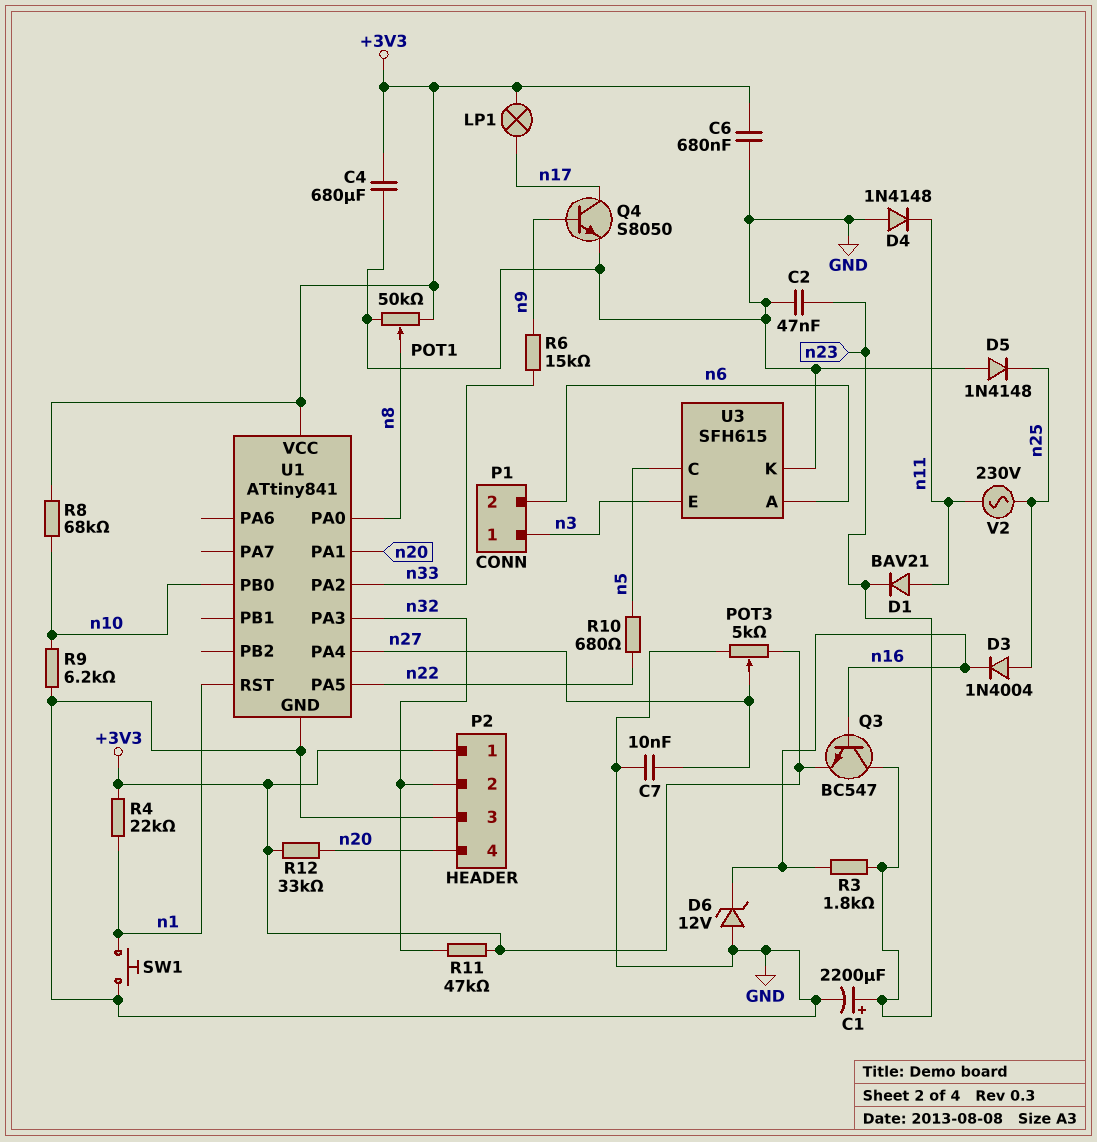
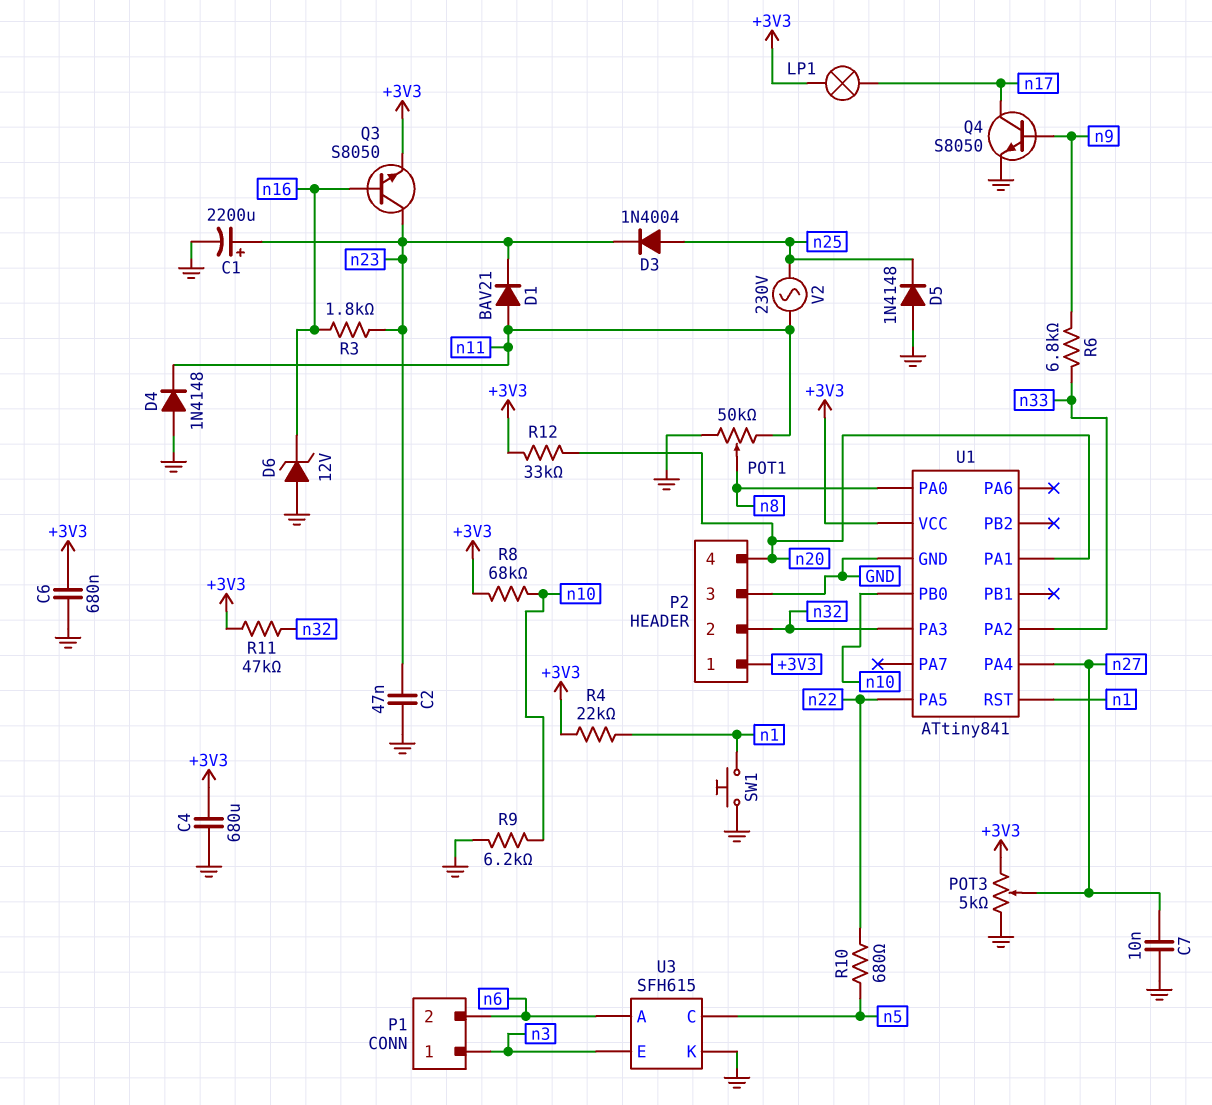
D3: diode 1N4004 (A n25, K n16) -> diode 1N4004 (A n25, K n23)
POT1: 50k (+3V3, GND, wiper n8) -> 50k (GND, n11, wiper n8)
Q3: NPN BC547 (B n16, C n23, E +3V3) -> NPN S8050 (B n16, C n23, E +3V3)
R6: 15k (n9, n33) -> 6.8k (n9, n33)

